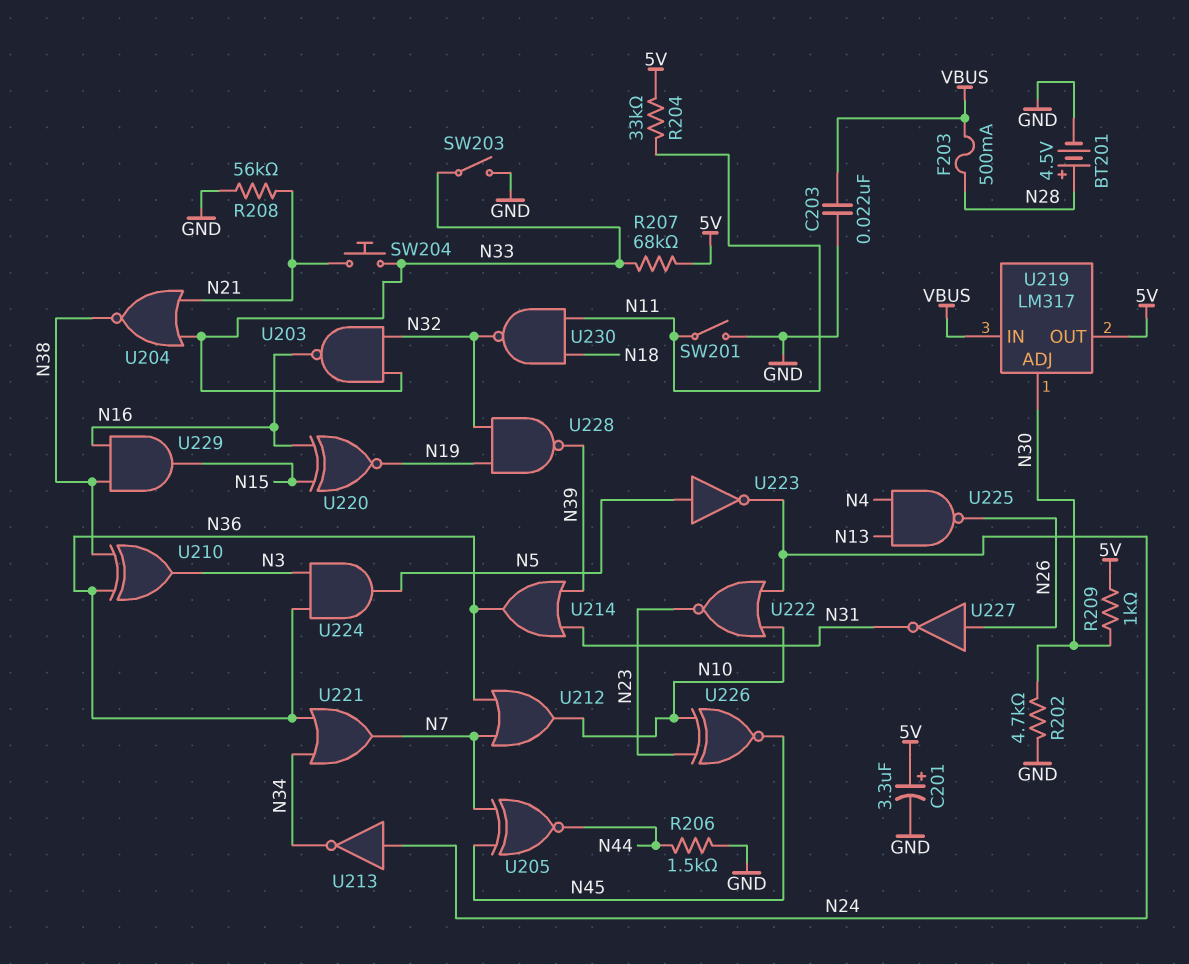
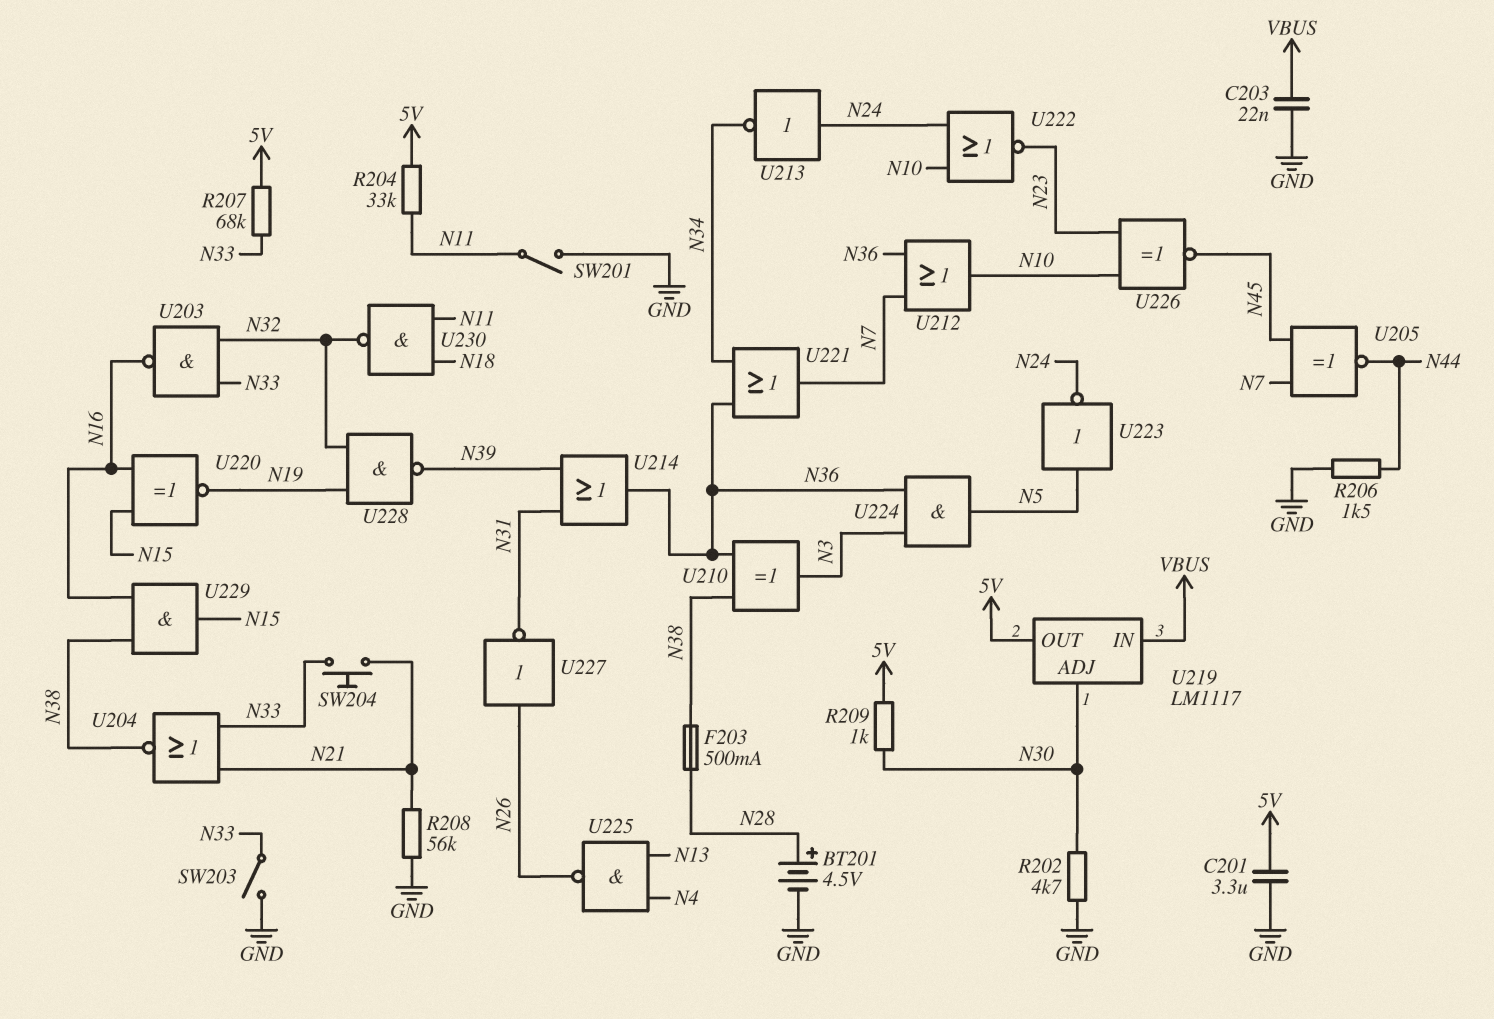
C201: 3.3uF (plus 5V, minus GND) -> 3.3uF (5V, GND)
F203: 500mA (N28, VBUS) -> 500mA (N28, N38)
U219: LM317 -> LM1117

